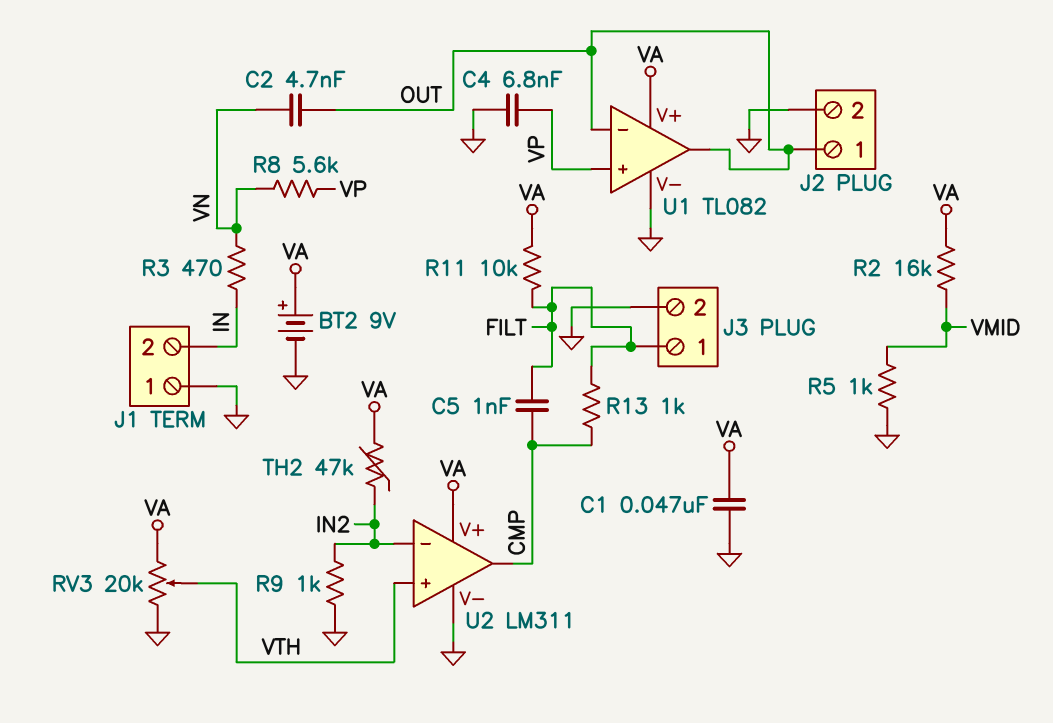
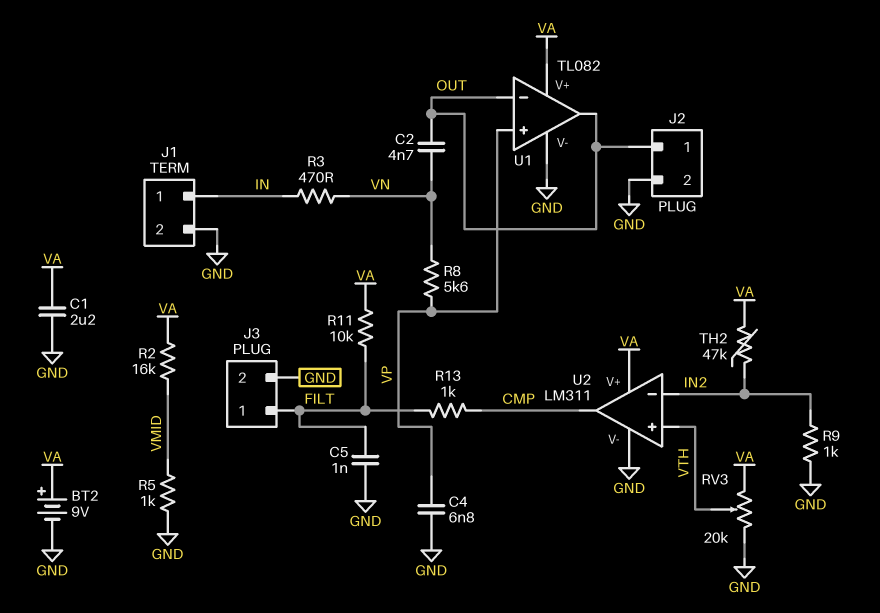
C1: 47nF (GND, VA) -> 2.2uF (GND, VA)
C5: 1nF (CMP, FILT) -> 1nF (FILT, GND)
J1 pin 1: GND -> IN
J1 pin 2: IN -> GND

